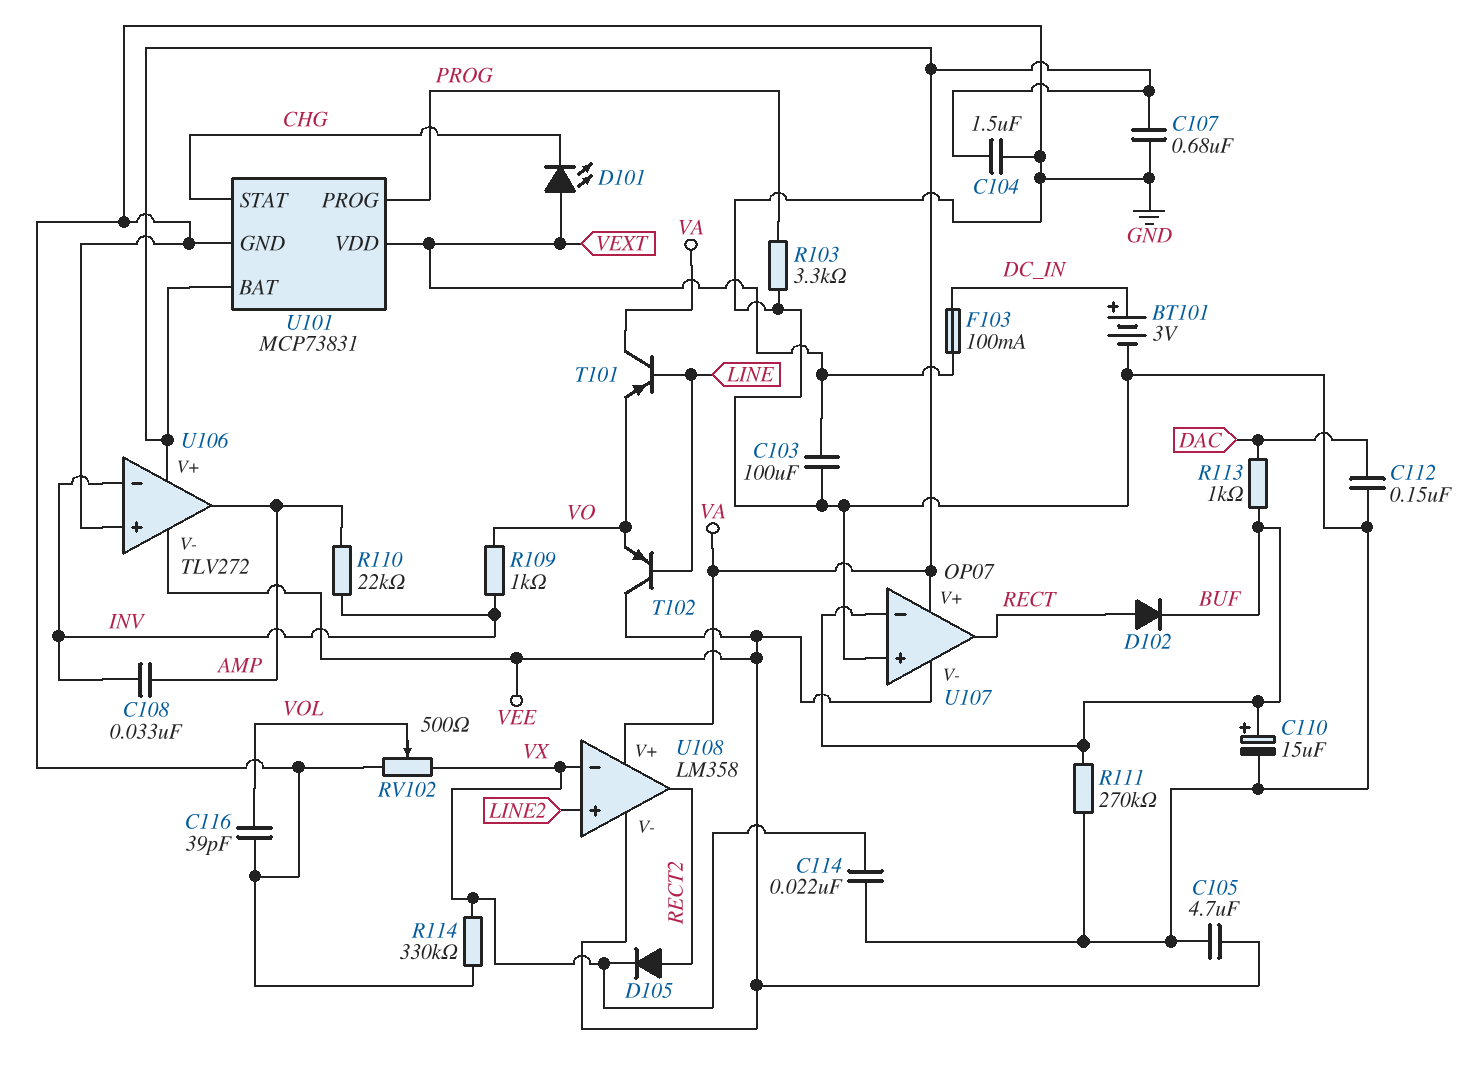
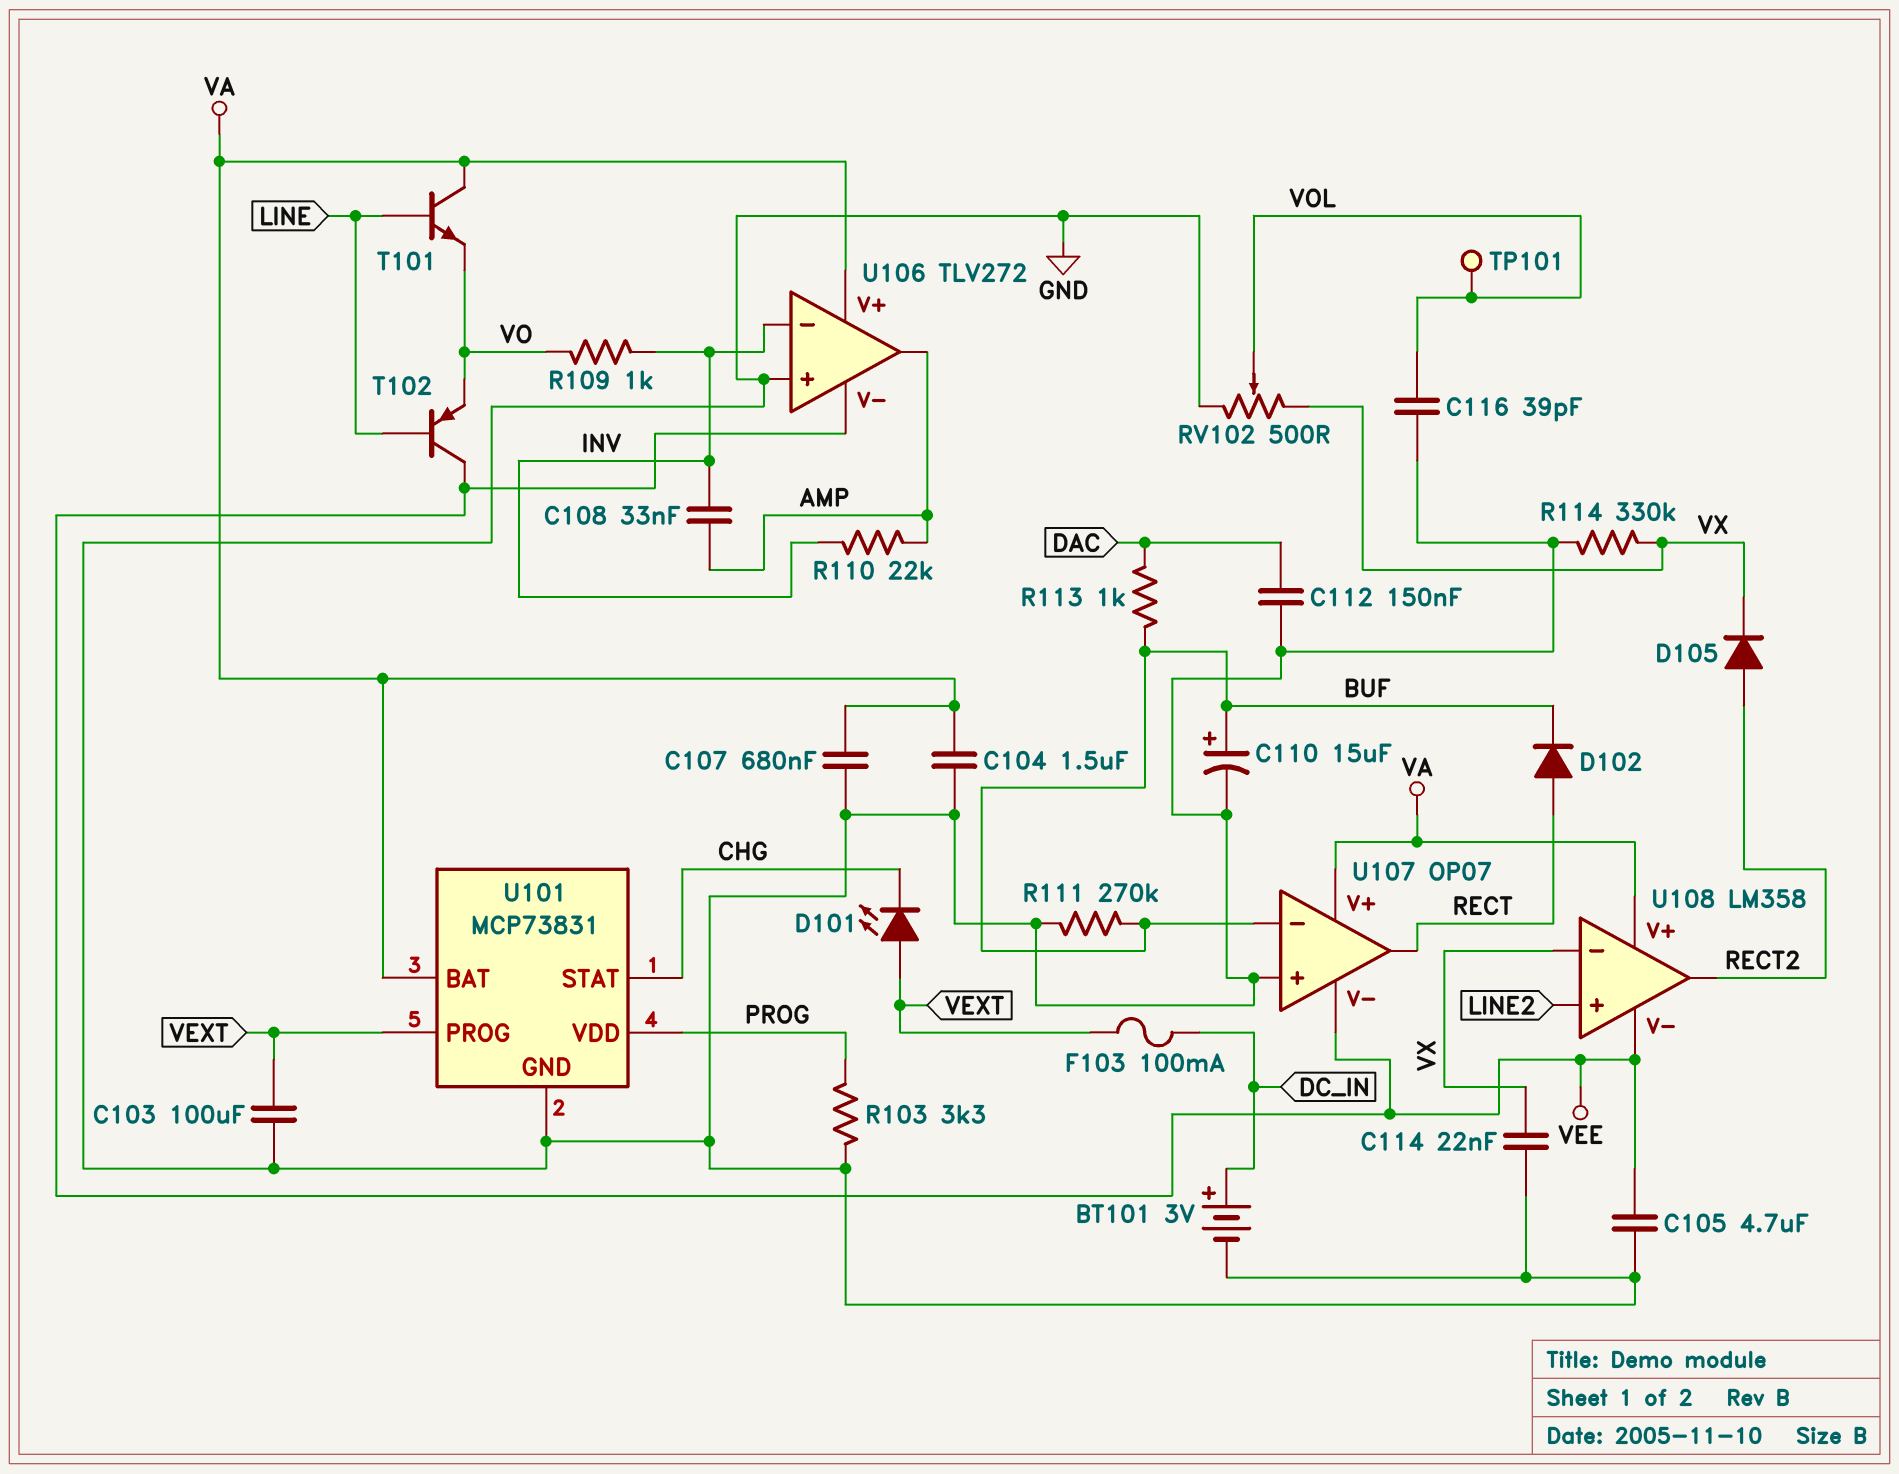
T101: PNP (B LINE, C VA, E VO) -> NPN (B LINE, C VA, E VO)
TP101: none -> test point (VOL)
U101 pin PROG: PROG -> VEXT
U101 pin VDD: VEXT -> PROG

